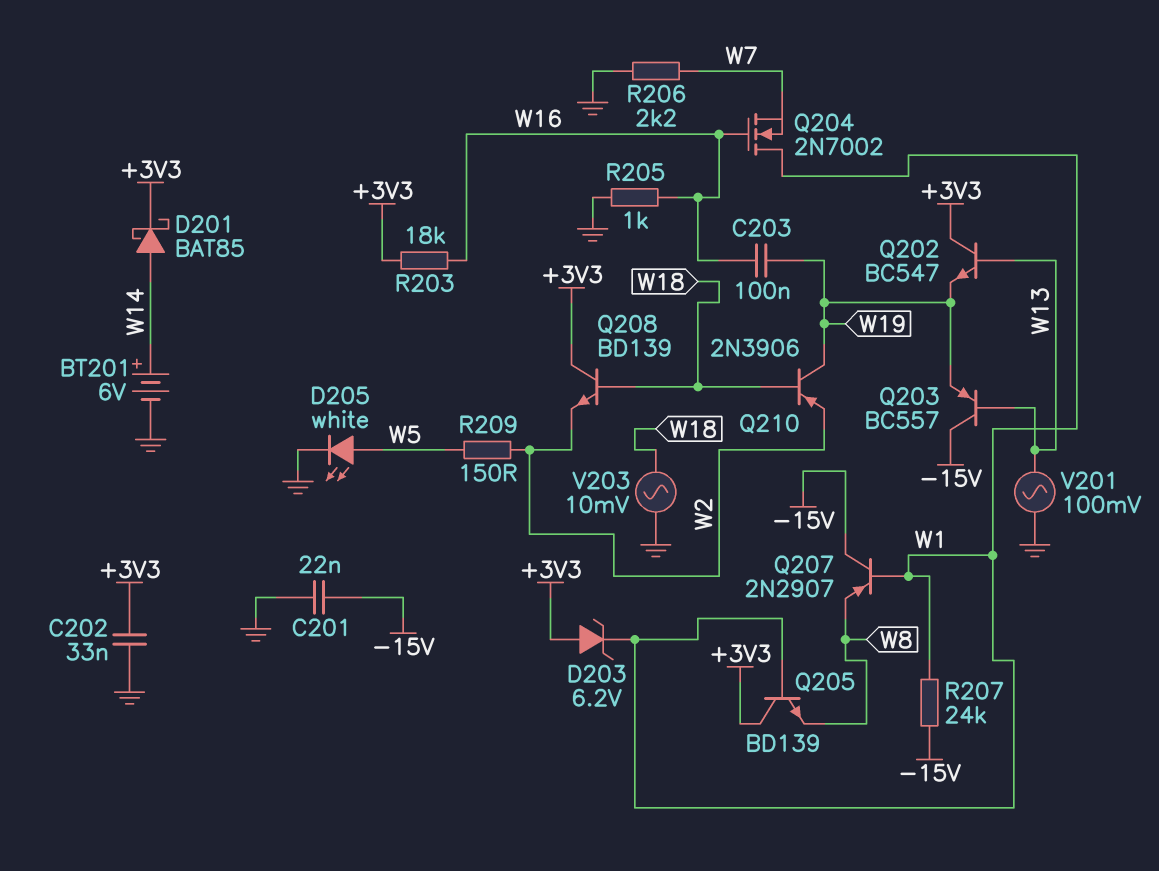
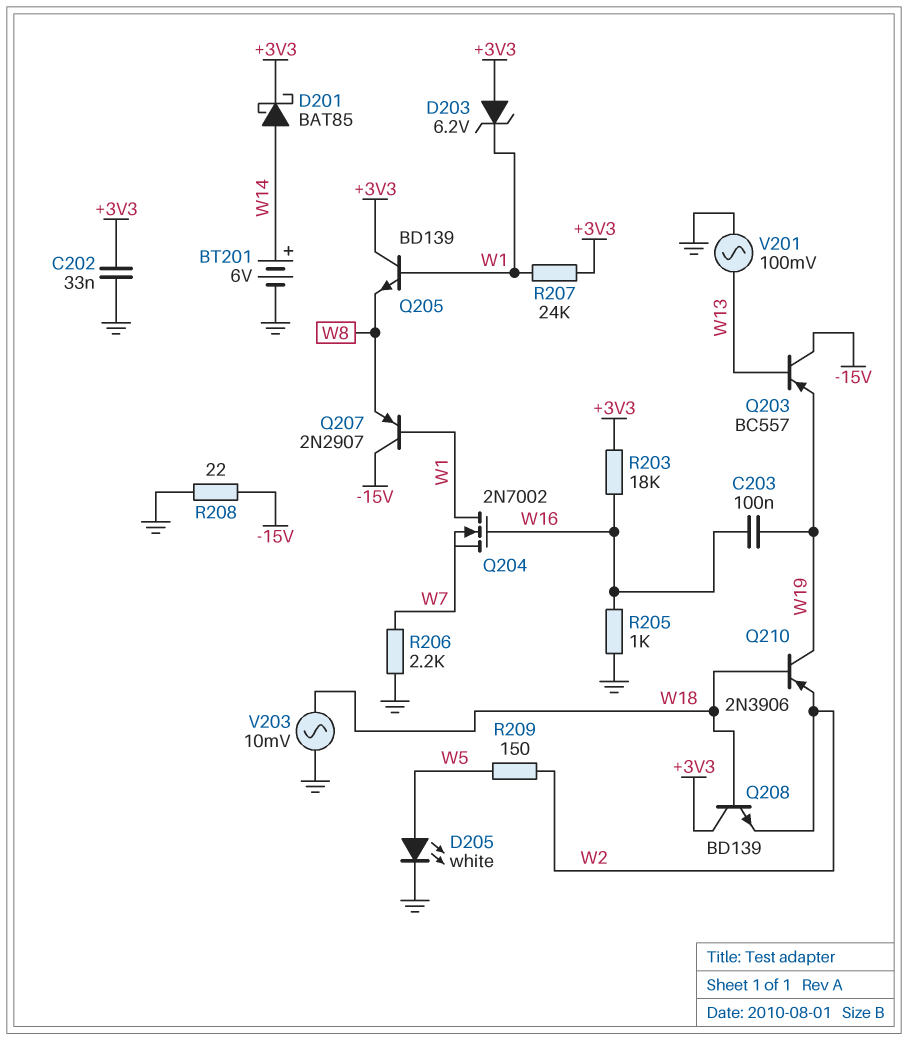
C201: 22nF (-15V, GND) -> none
Q202: NPN BC547 (B W13, C +3V3, E W19) -> none
R207: 24k (-15V, W1) -> 24k (+3V3, W1)
R208: none -> 22 (-15V, GND)

